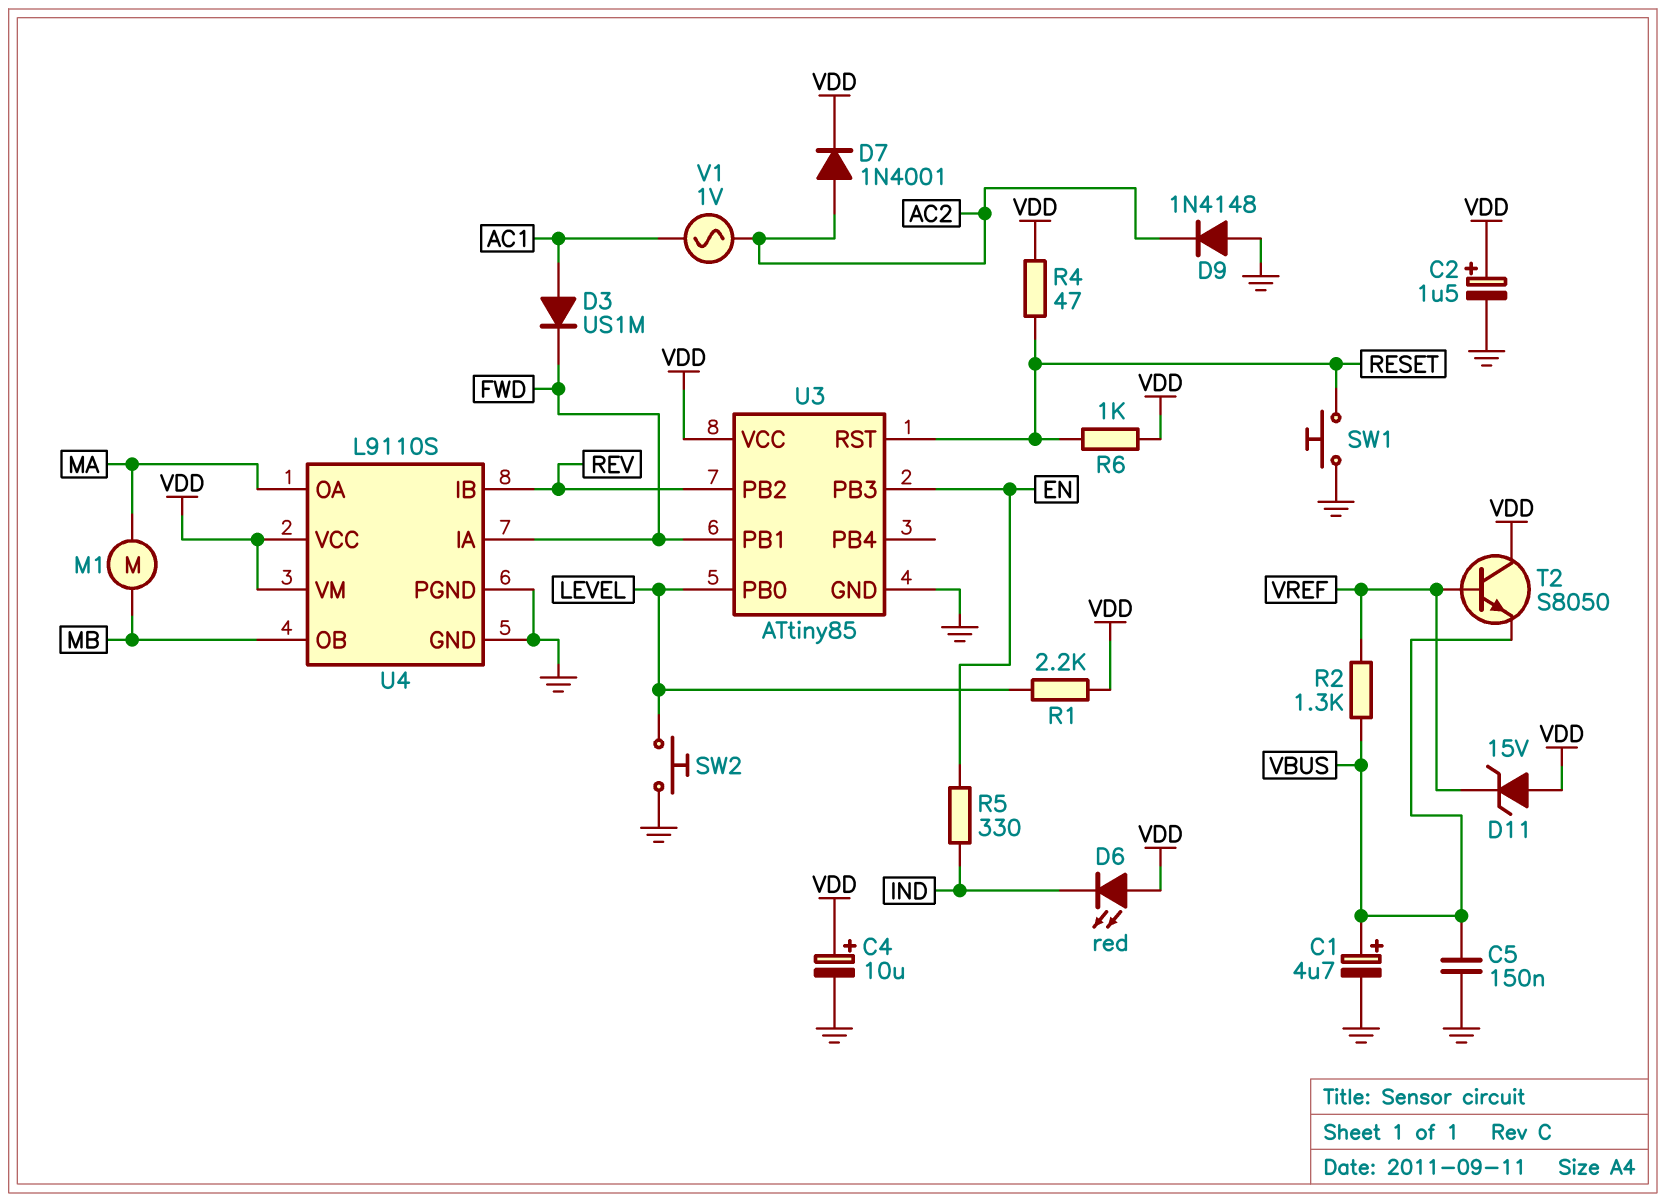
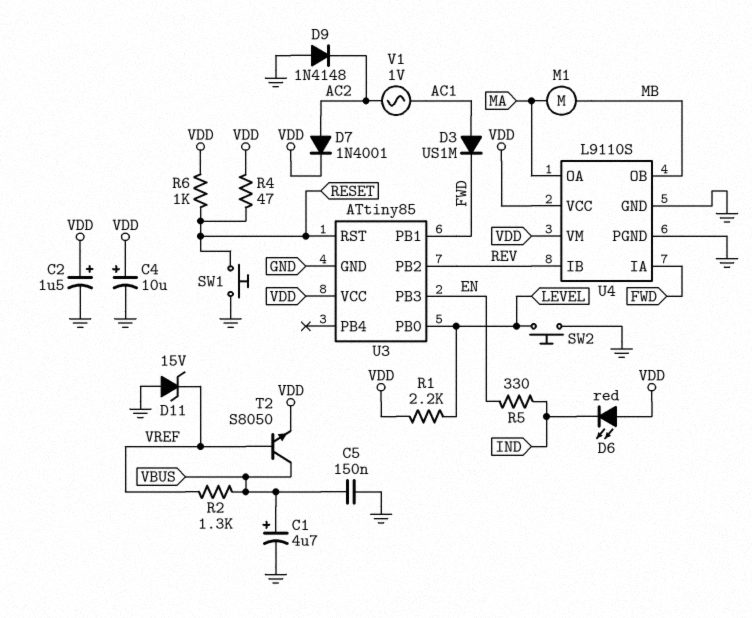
D11: zener 15V (A VDD, K VREF) -> zener 15V (A GND, K VREF)
T2: NPN S8050 (B VREF, C VDD, E VBUS) -> NPN S8050 (B VREF, C VBUS, E VDD)

